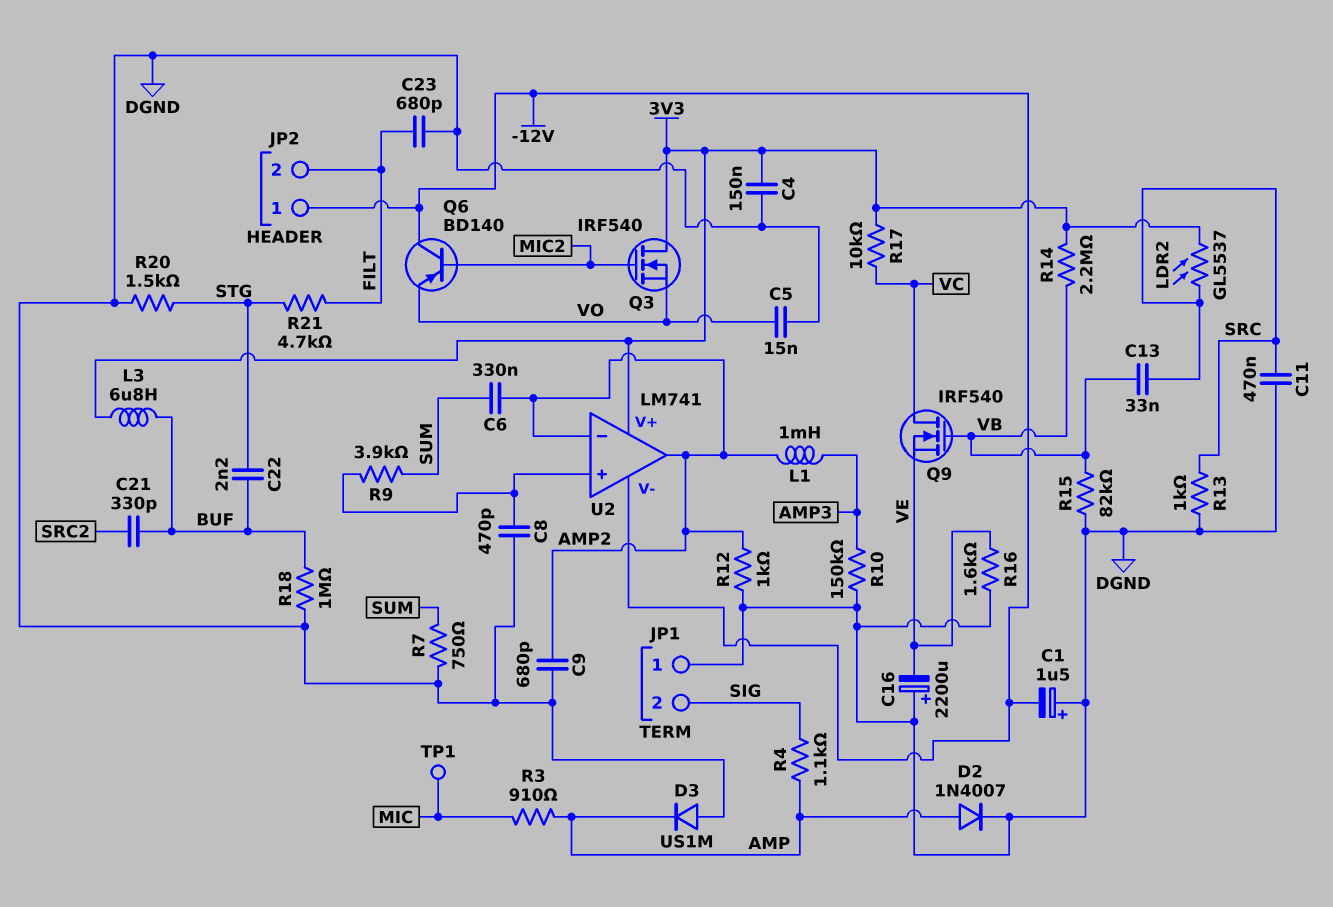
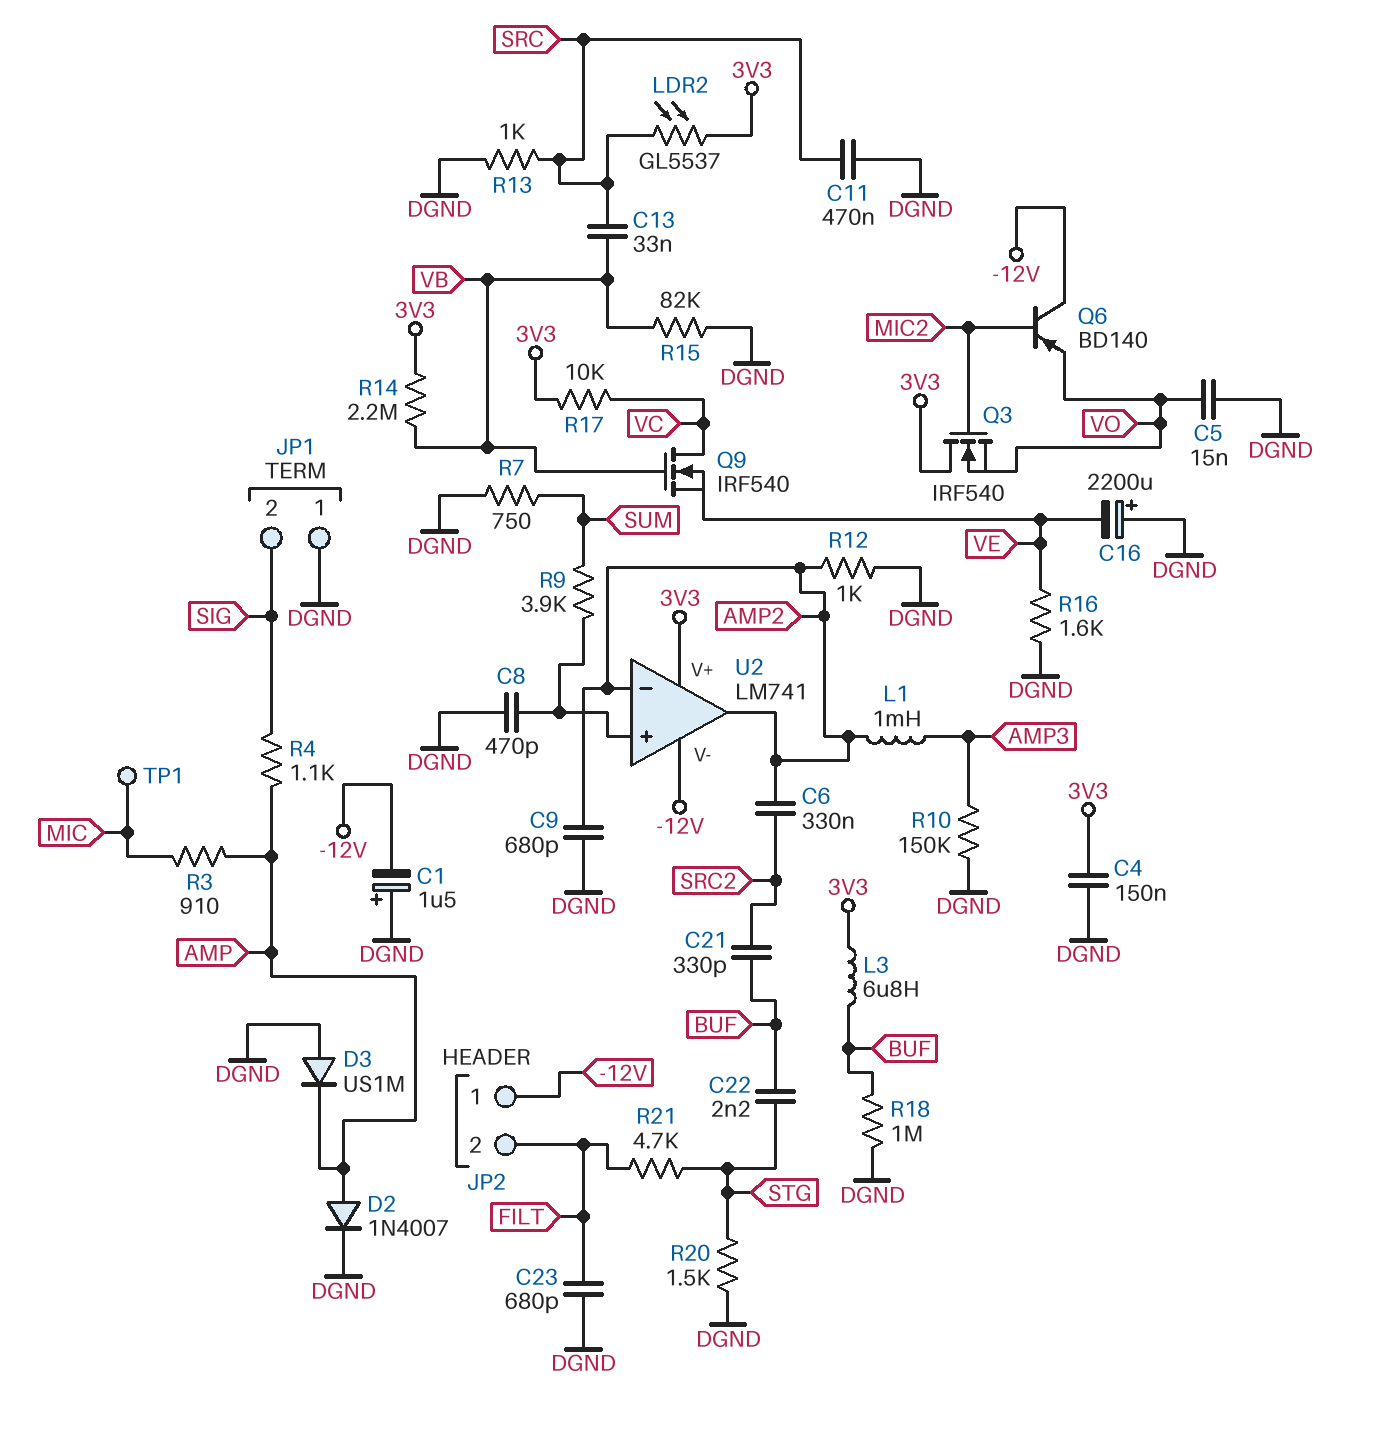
C6: 330nF (AMP2, SUM) -> 330nF (AMP2, SRC2)

